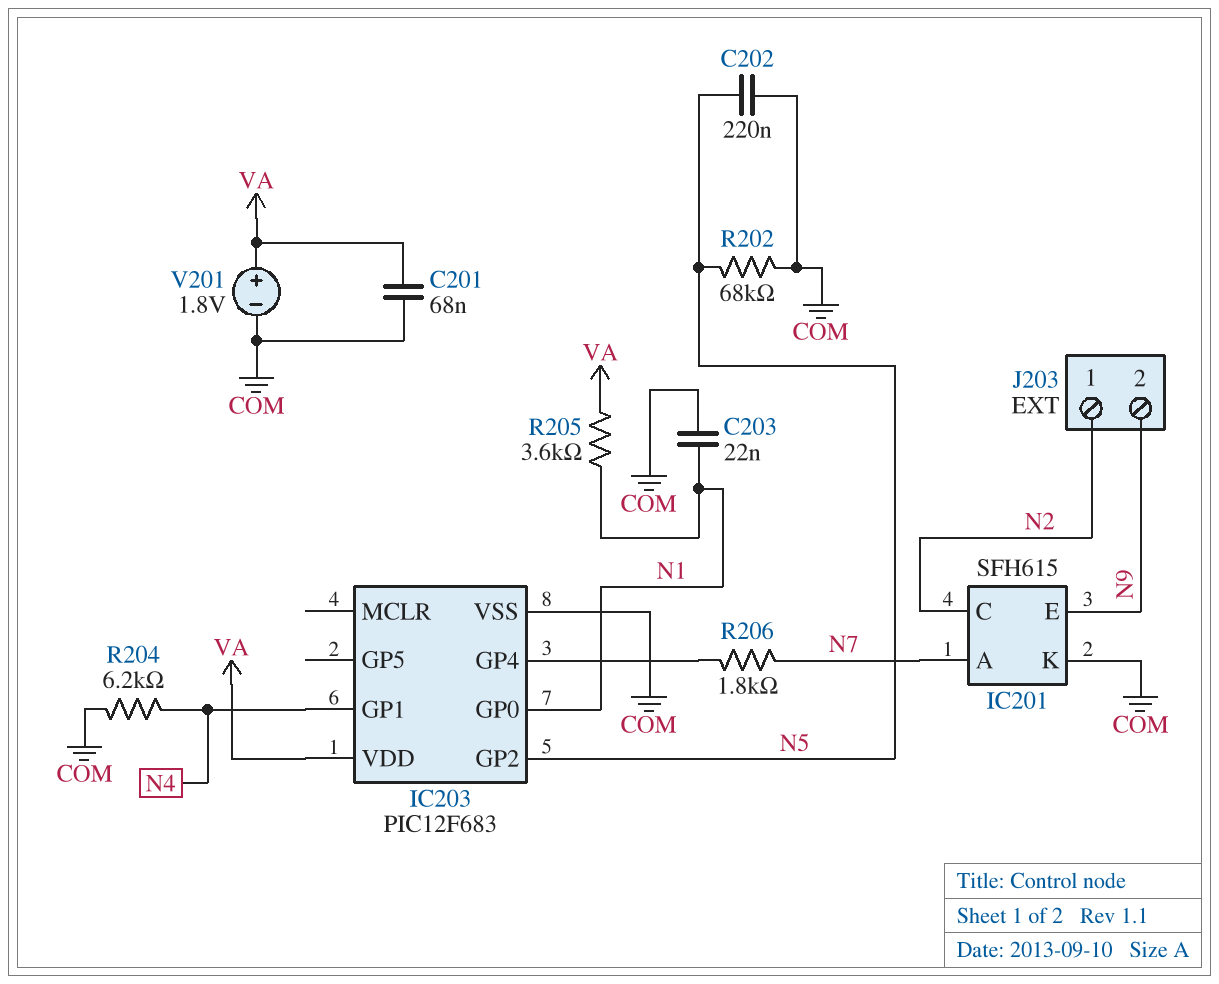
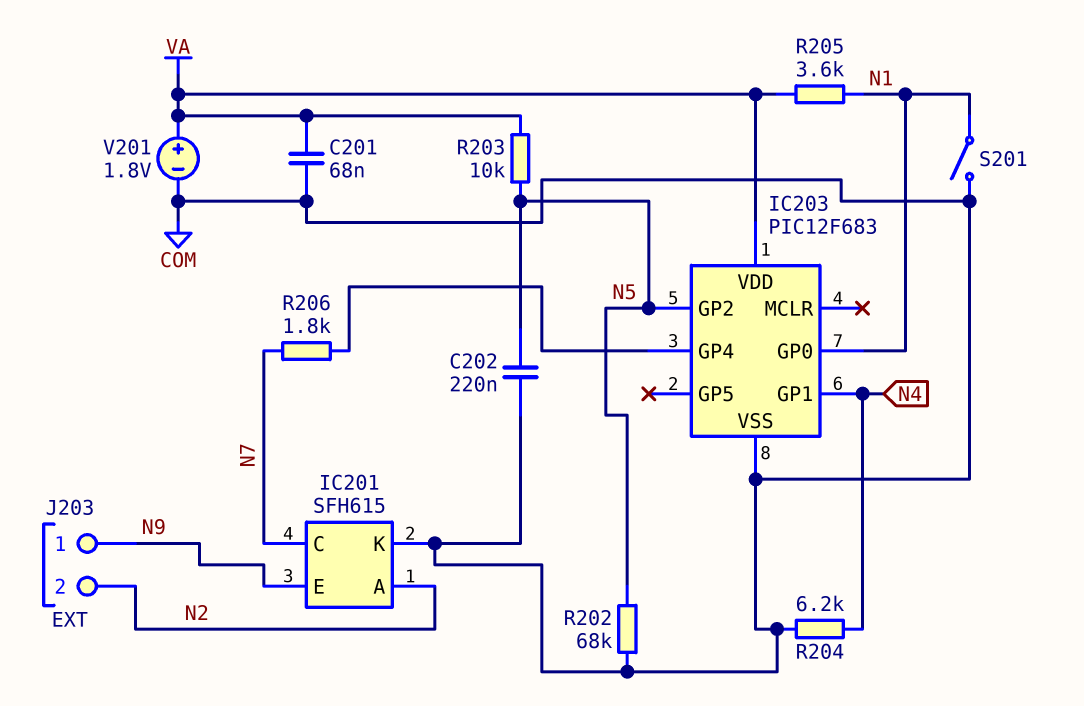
C203: 22nF (COM, N1) -> none
IC201 pin A: N7 -> N2
IC201 pin C: N2 -> N7
J203 pin 1: N2 -> N9
J203 pin 2: N9 -> N2
R203: none -> 10k (N5, VA)
S201: none -> switch (COM, N1)

